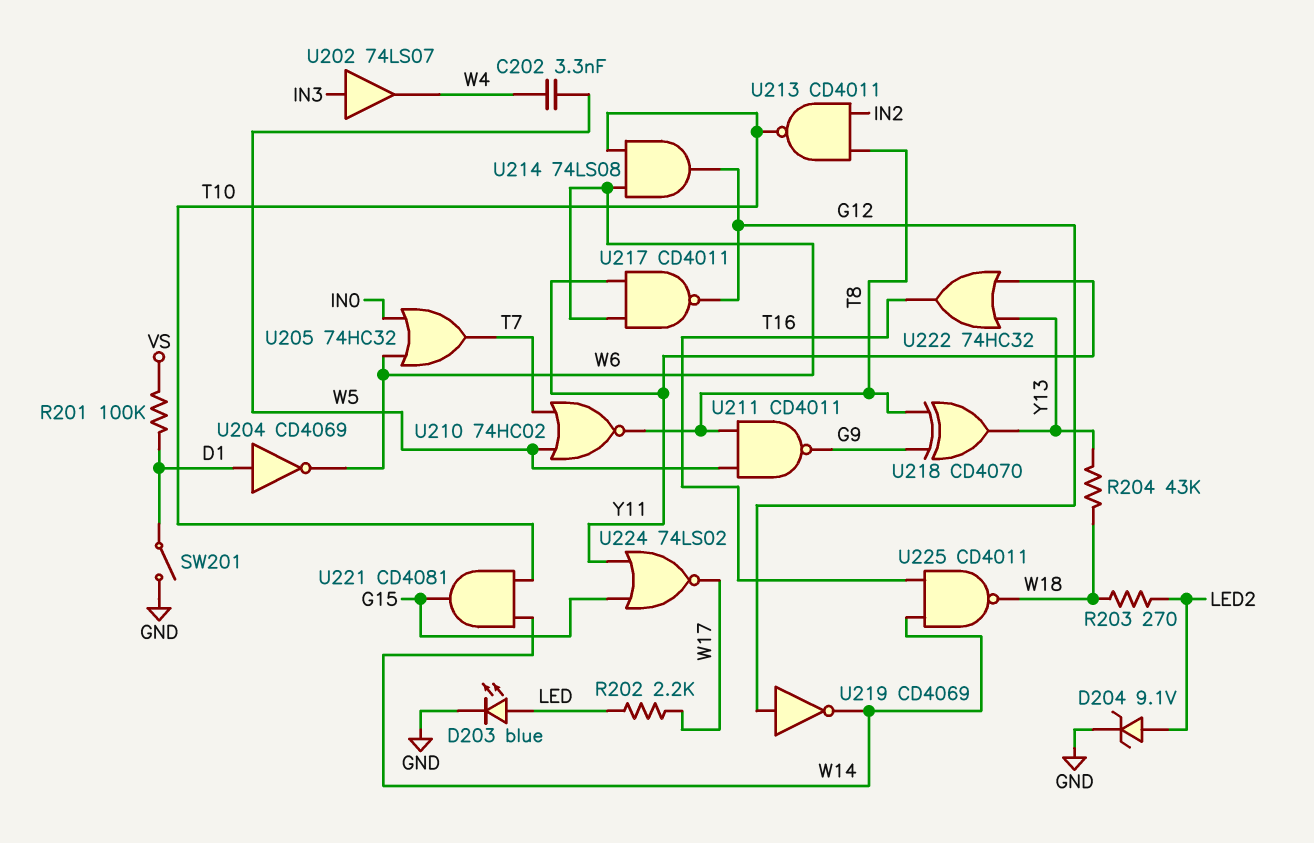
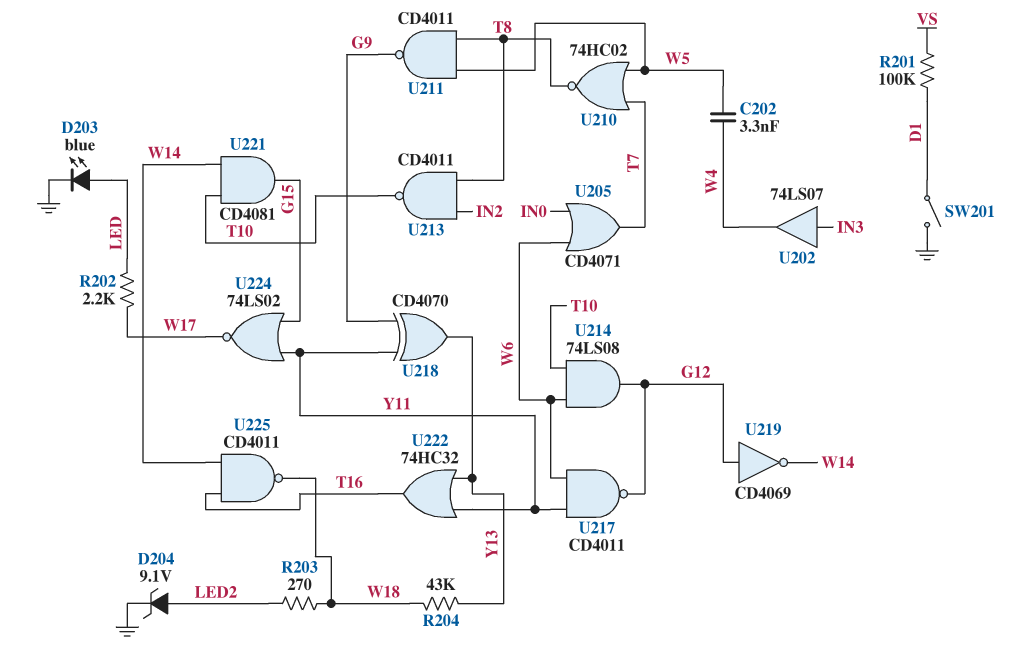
U204: NOT CD4069 (in D1, out W6) -> none
U205: OR 74HC32 (in IN0, in W6, out T7) -> OR CD4071 (in IN0, in W6, out T7)
U218: XOR CD4070 (in G9, in T8, out Y13) -> XOR CD4070 (in G9, in Y11, out Y13)

